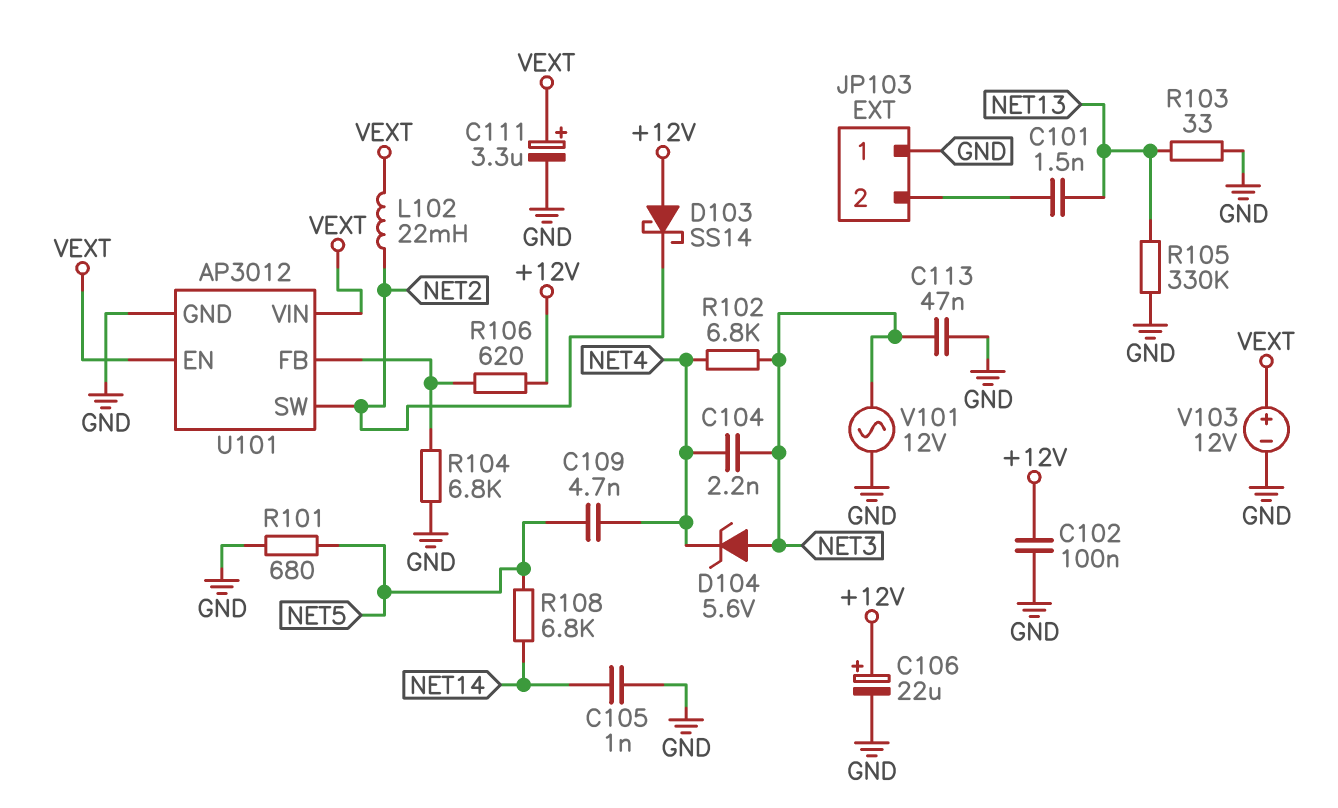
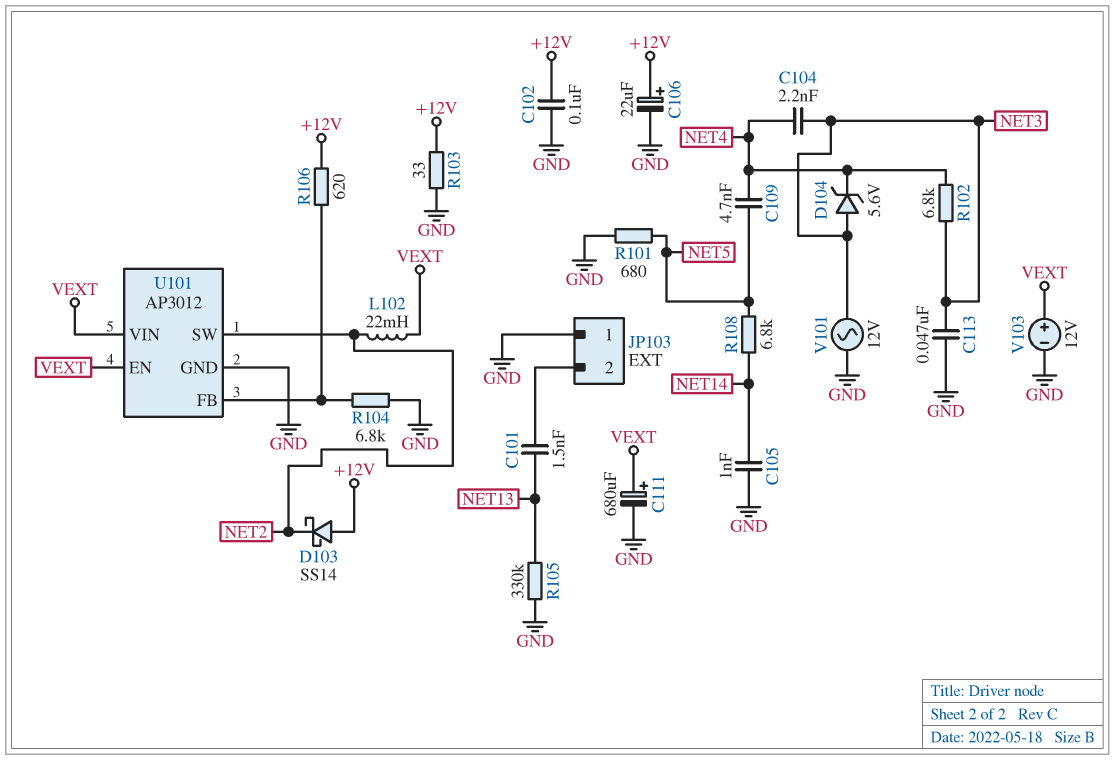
C111: 3.3uF (plus VEXT, minus GND) -> 680uF (plus VEXT, minus GND)
R103: 33 (GND, NET13) -> 33 (+12V, GND)

